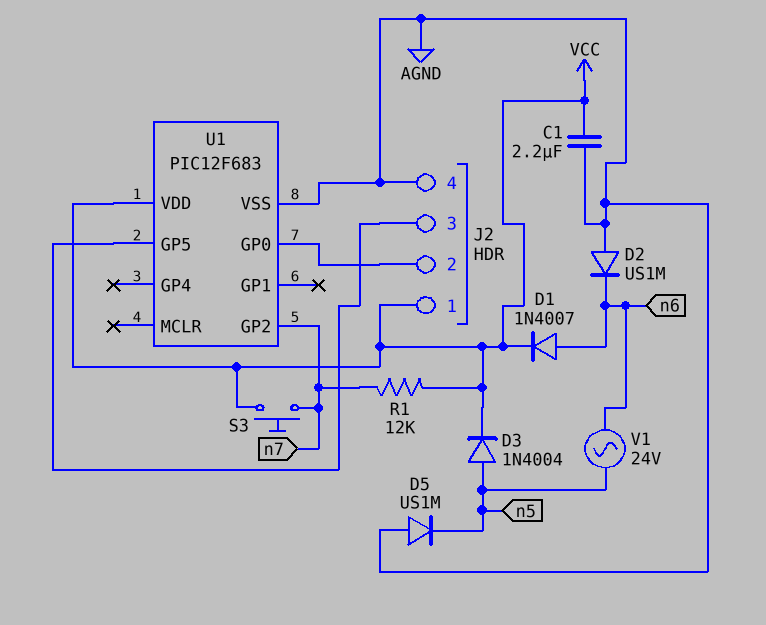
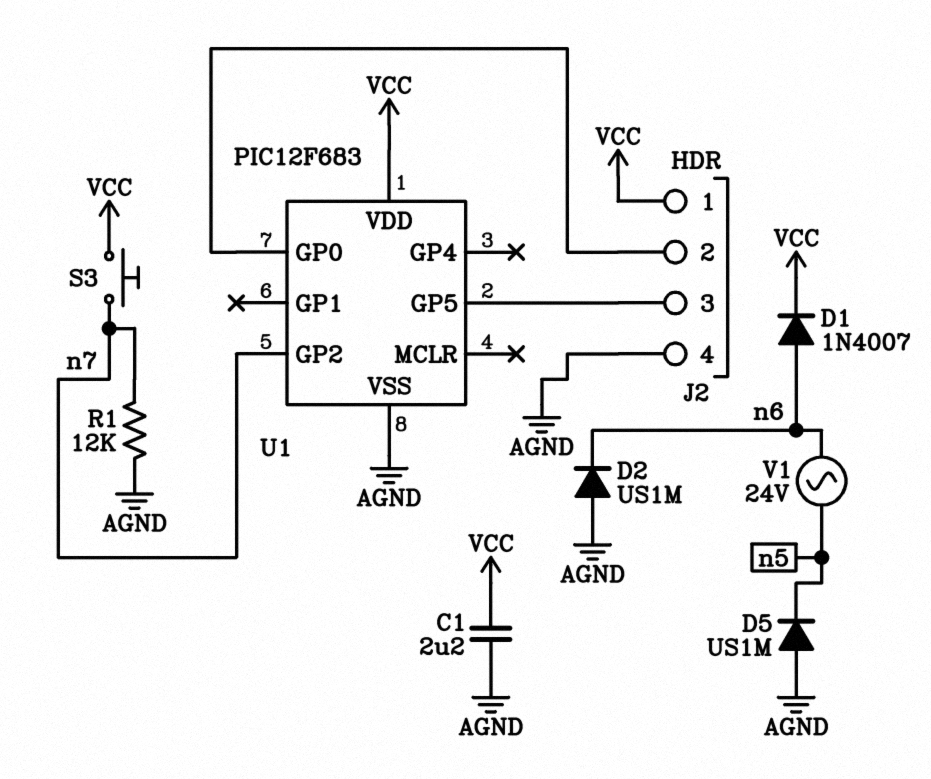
D3: diode 1N4004 (A n5, K VCC) -> none
R1: 12k (VCC, n7) -> 12k (AGND, n7)

